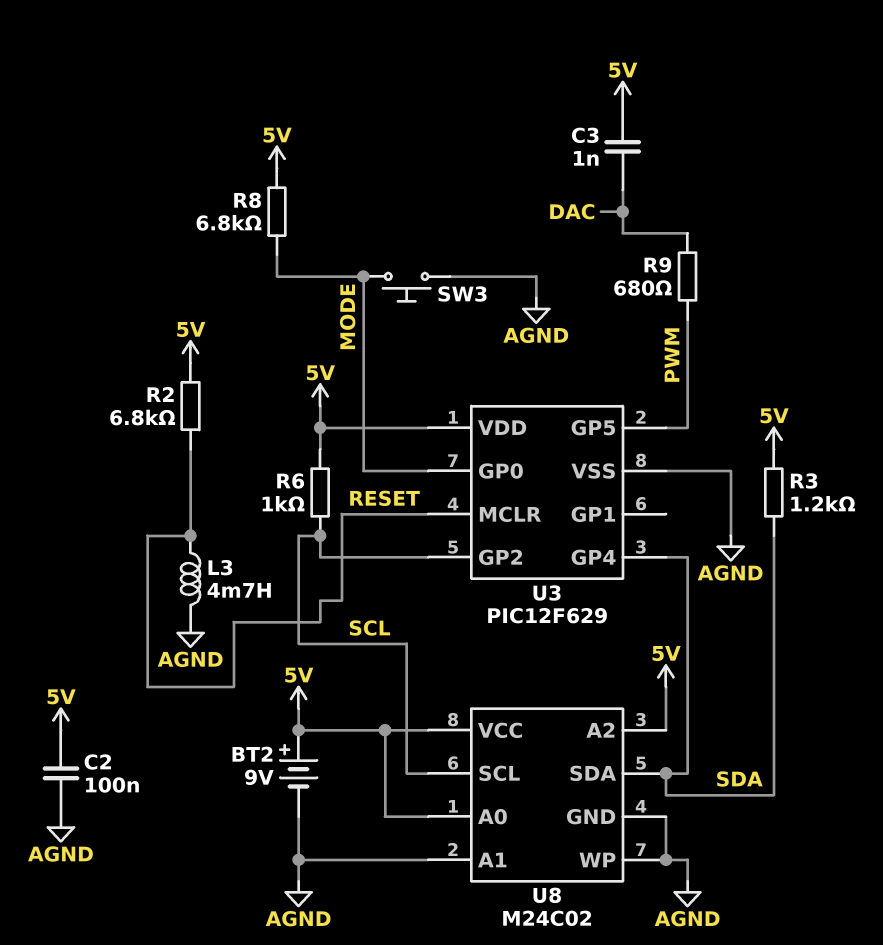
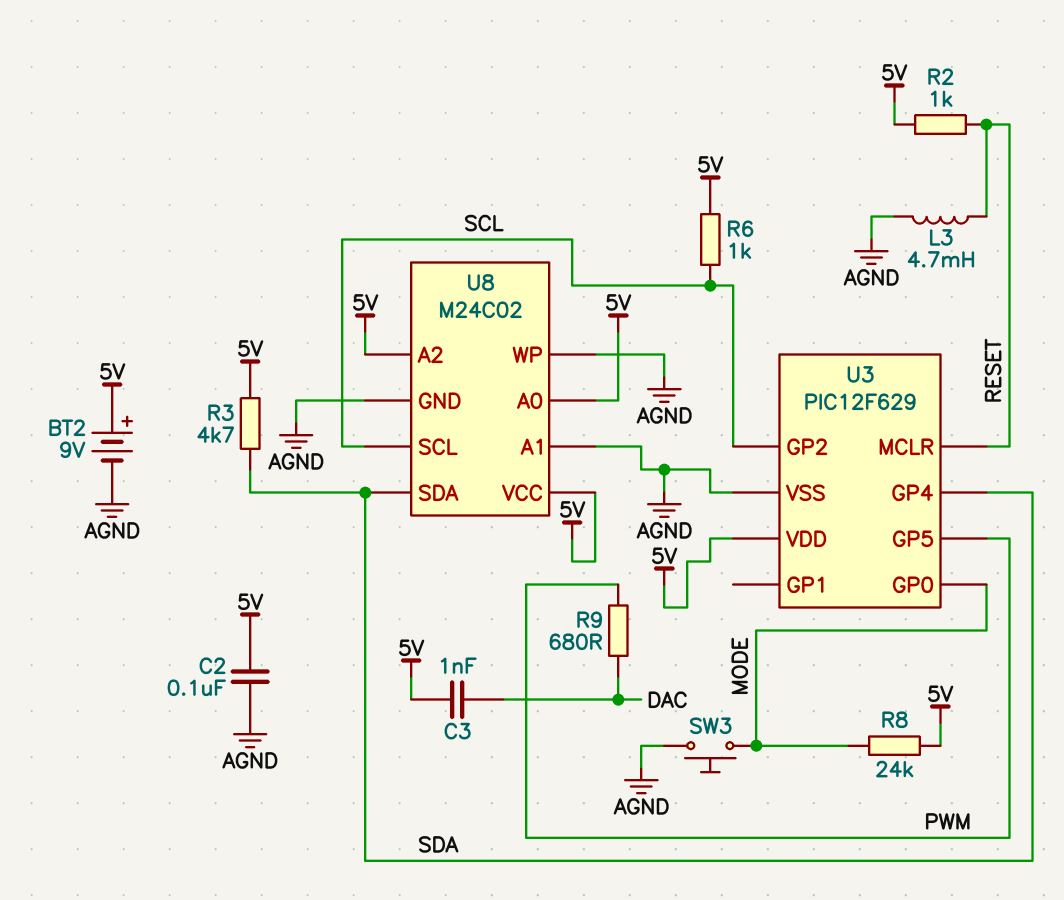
R2: 6.8k (5V, RESET) -> 1k (5V, RESET)
R3: 1.2k (5V, SDA) -> 4.7k (5V, SDA)
R8: 6.8k (5V, MODE) -> 24k (5V, MODE)

